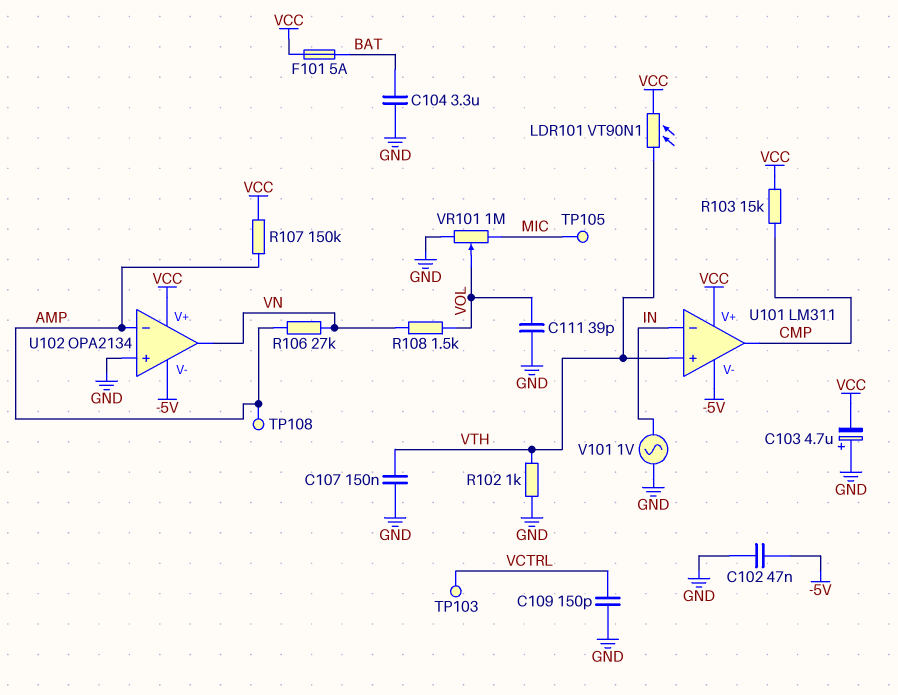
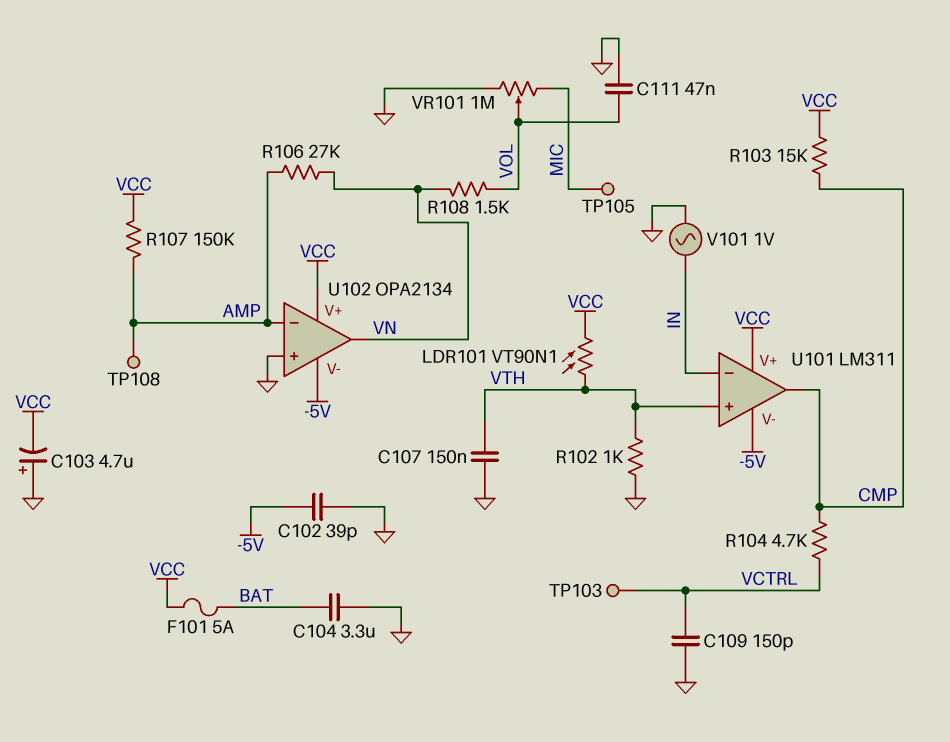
C102: 47nF (-5V, GND) -> 39pF (-5V, GND)
C111: 39pF (GND, VOL) -> 47nF (GND, VOL)
R104: none -> 4.7k (CMP, VCTRL)

